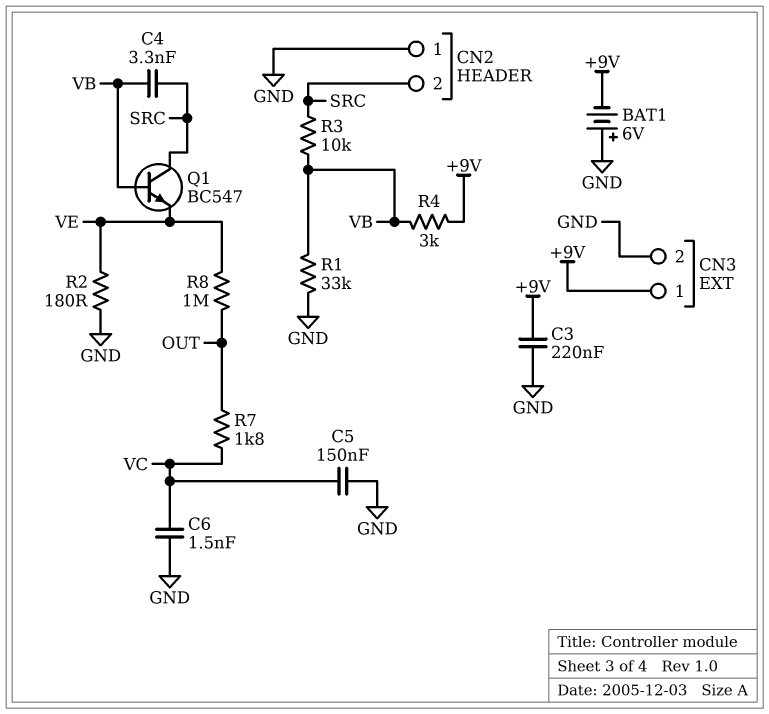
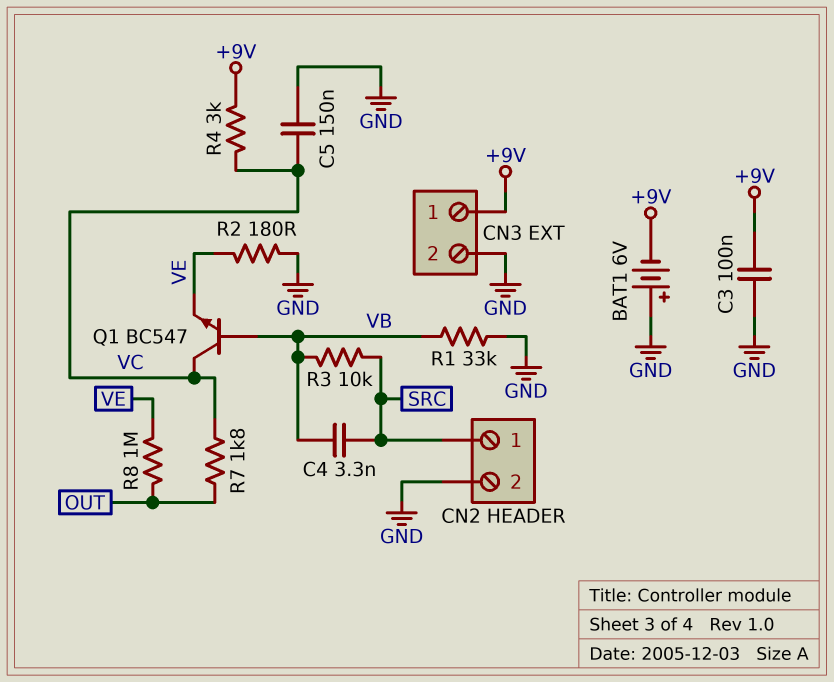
C3: 220nF (+9V, GND) -> 100nF (+9V, GND)
C6: 1.5nF (GND, VC) -> none
CN2 pin 1: GND -> SRC
CN2 pin 2: SRC -> GND
Q1: NPN BC547 (B VB, C SRC, E VE) -> NPN BC547 (B VB, C VC, E VE)
R4: 3k (+9V, VB) -> 3k (+9V, VC)

